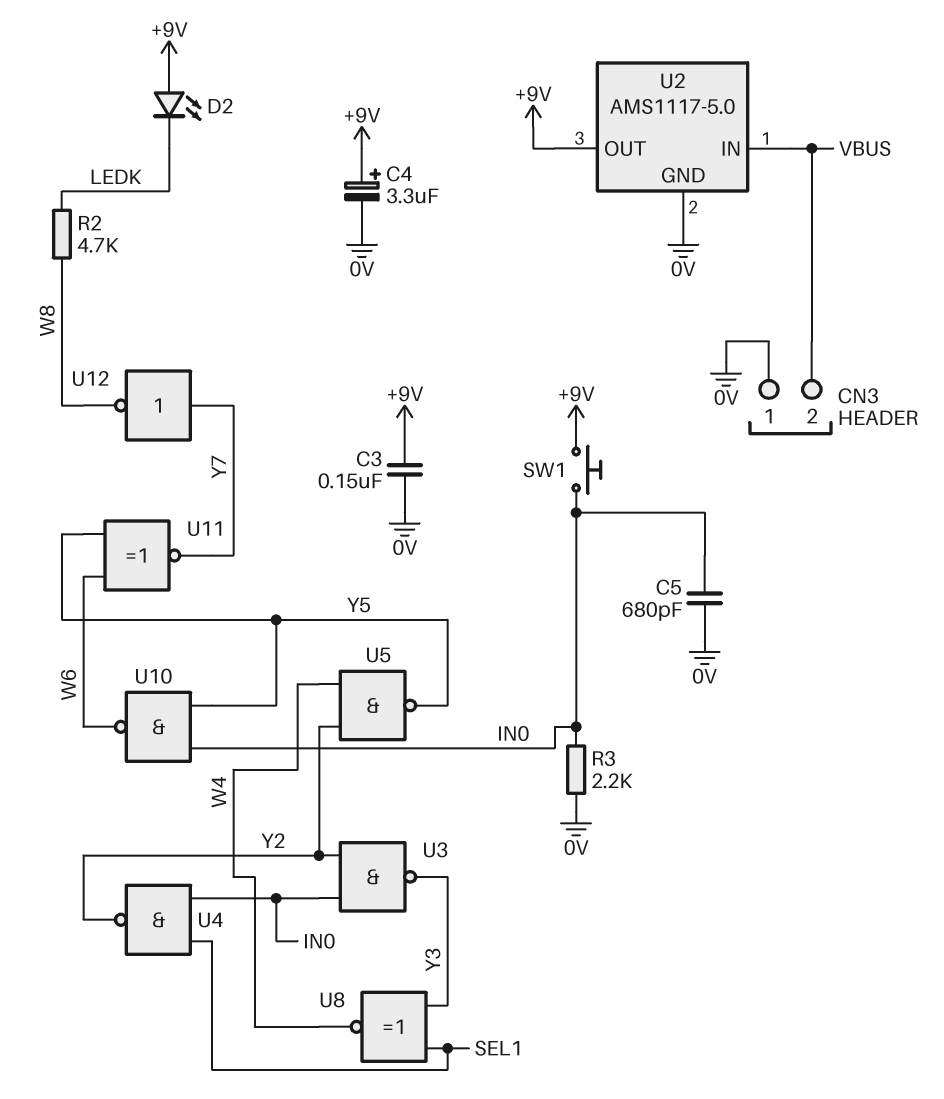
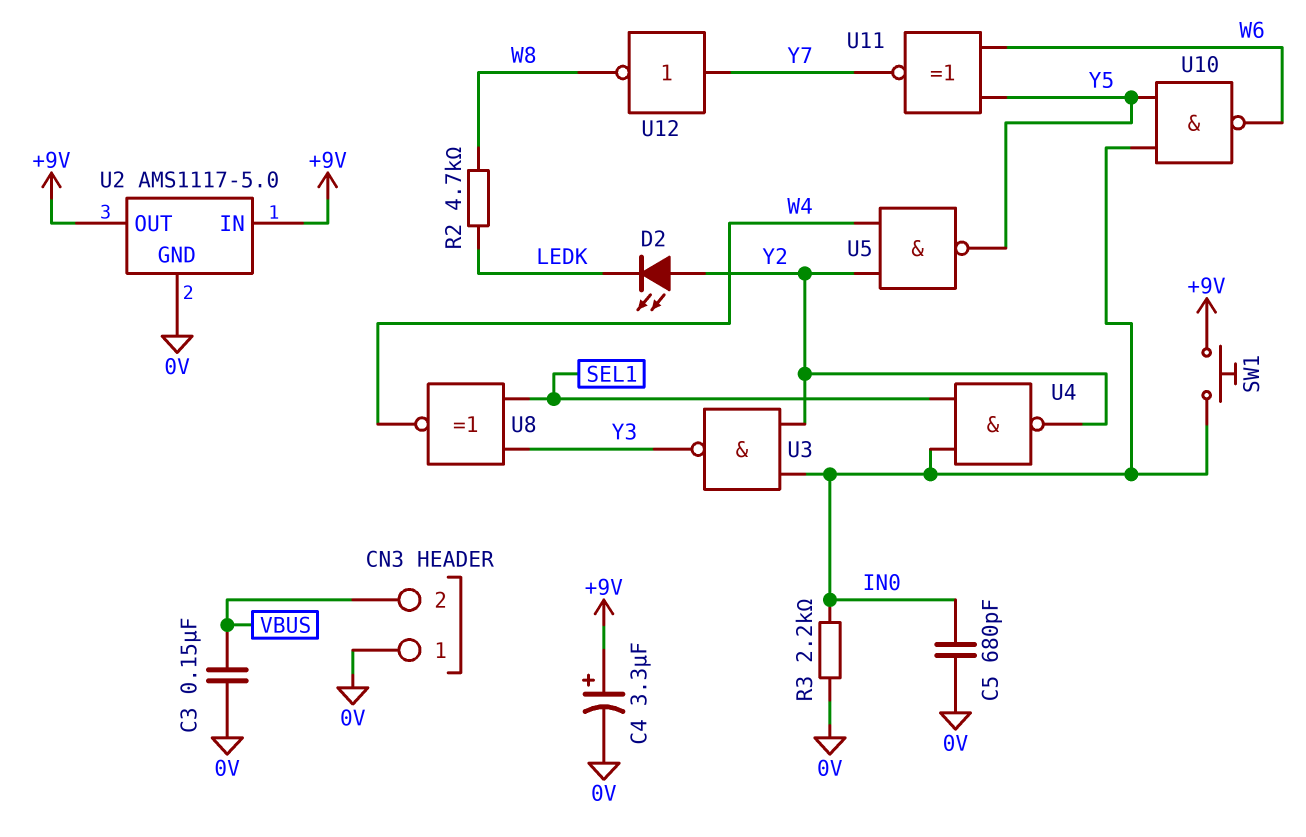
C3: 150nF (+9V, 0V) -> 150nF (0V, VBUS)
D2: LED (A +9V, K LEDK) -> LED (A Y2, K LEDK)
U2 pin IN: VBUS -> +9V

